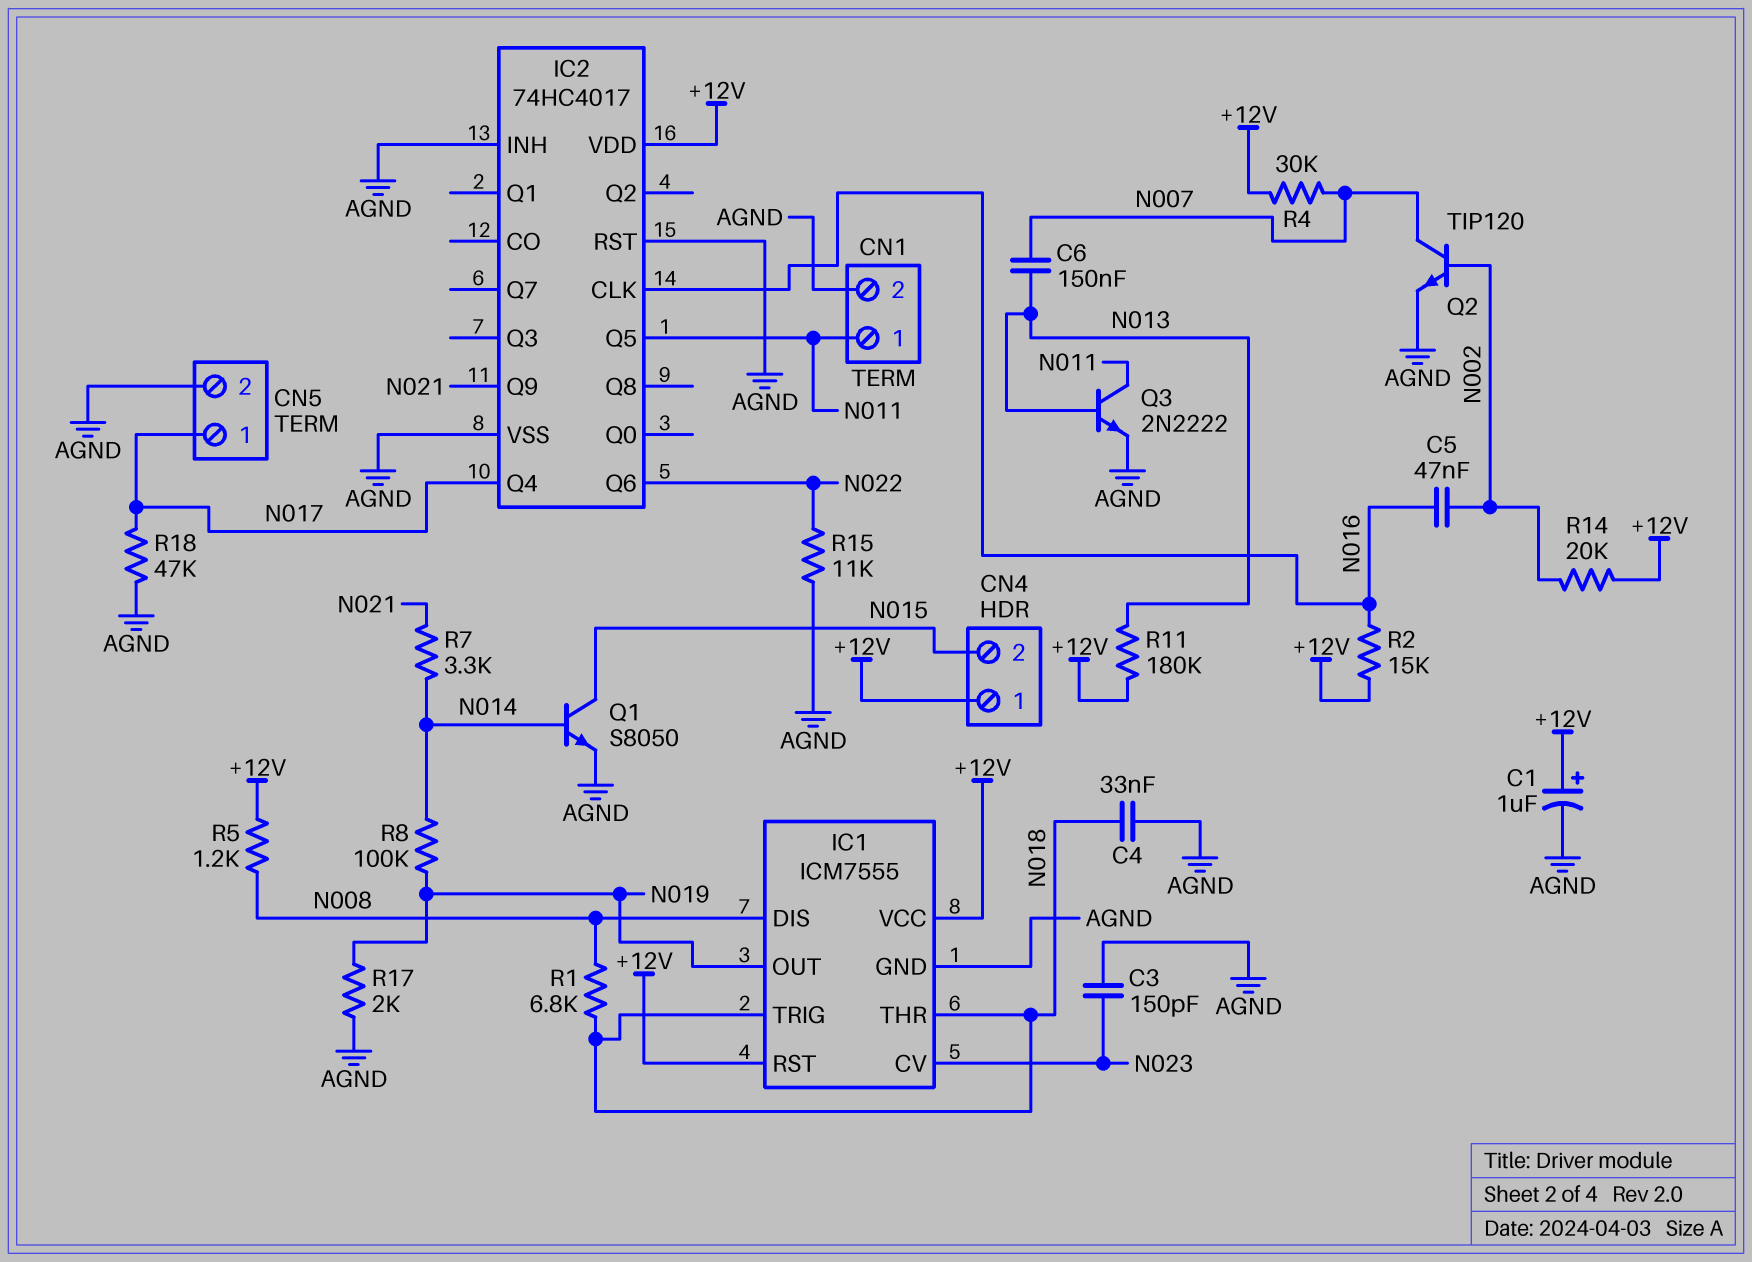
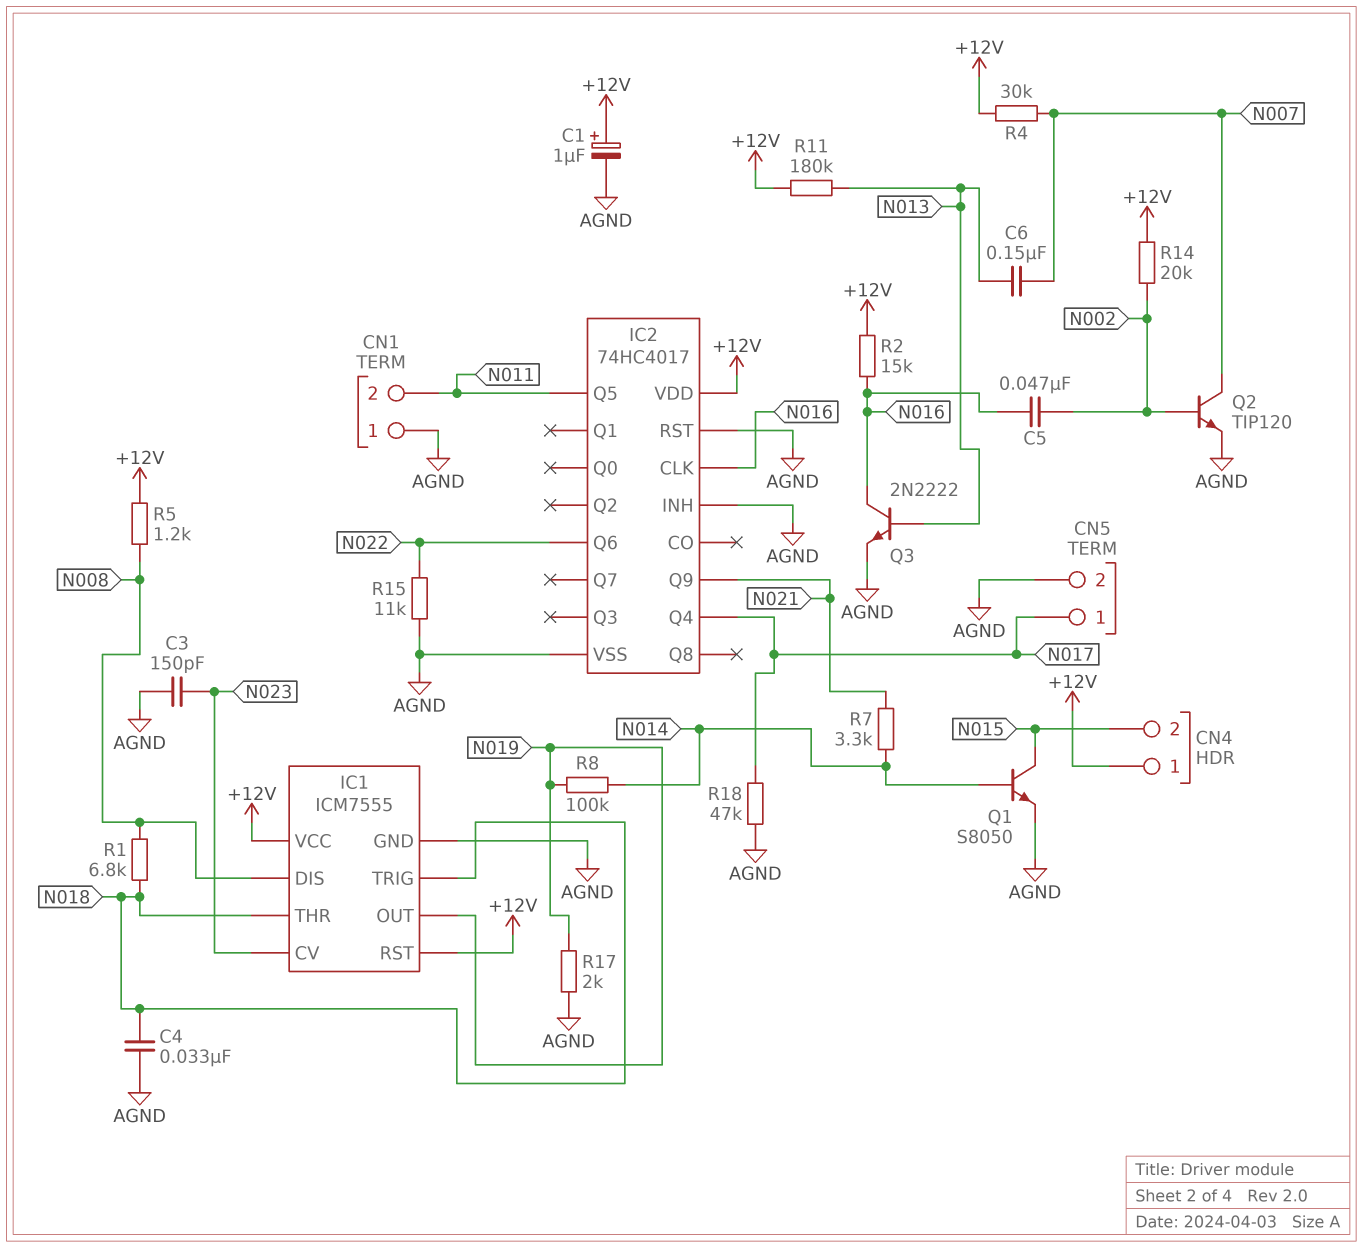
CN1 pin 1: N011 -> AGND
CN1 pin 2: AGND -> N011
Q3: NPN 2N2222 (B N013, C N011, E AGND) -> NPN 2N2222 (B N013, C N016, E AGND)

